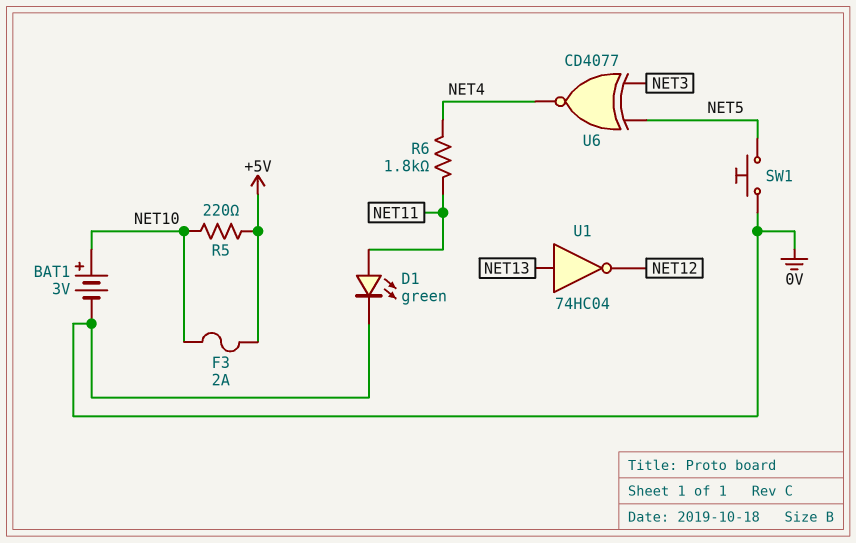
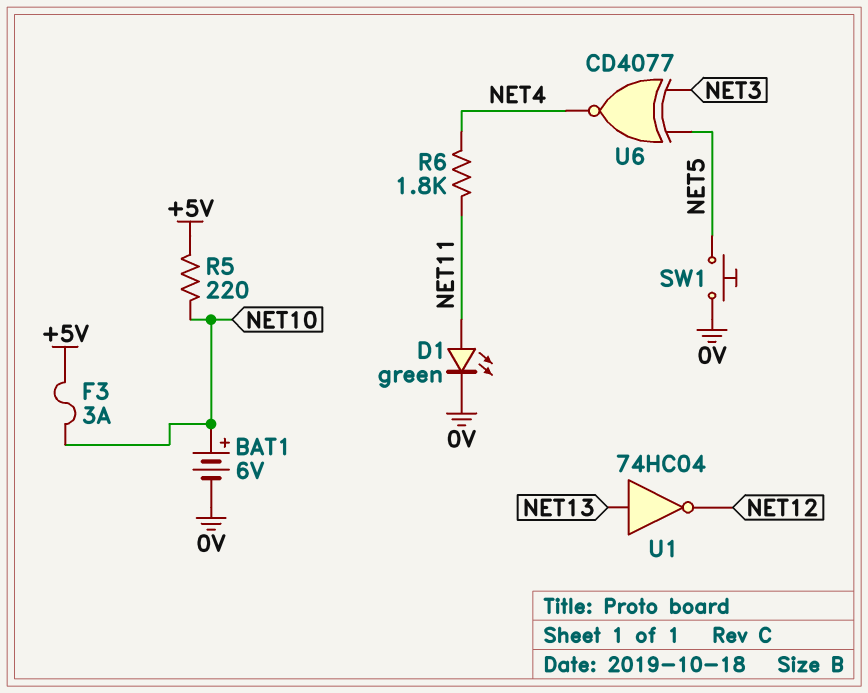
BAT1: 3V (plus NET10, minus 0V) -> 6V (plus NET10, minus 0V)
F3: 2A (+5V, NET10) -> 3A (+5V, NET10)

